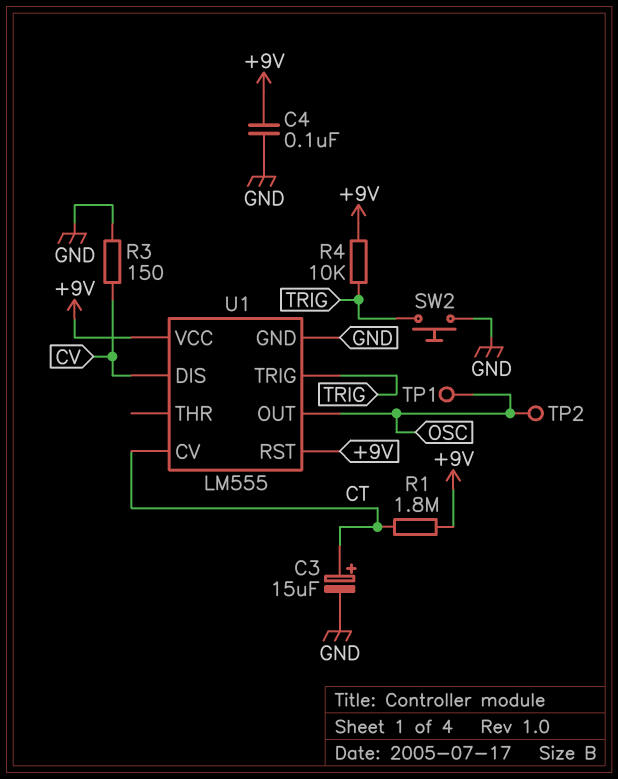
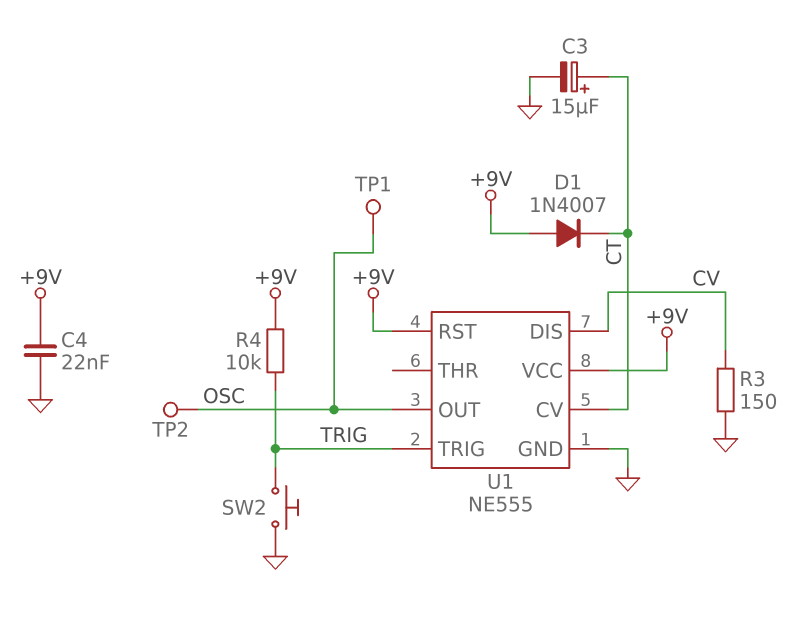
C4: 100nF (+9V, GND) -> 22nF (+9V, GND)
D1: none -> diode 1N4007 (A +9V, K CT)
R1: 1.8M (+9V, CT) -> none
U1: LM555 -> NE555

